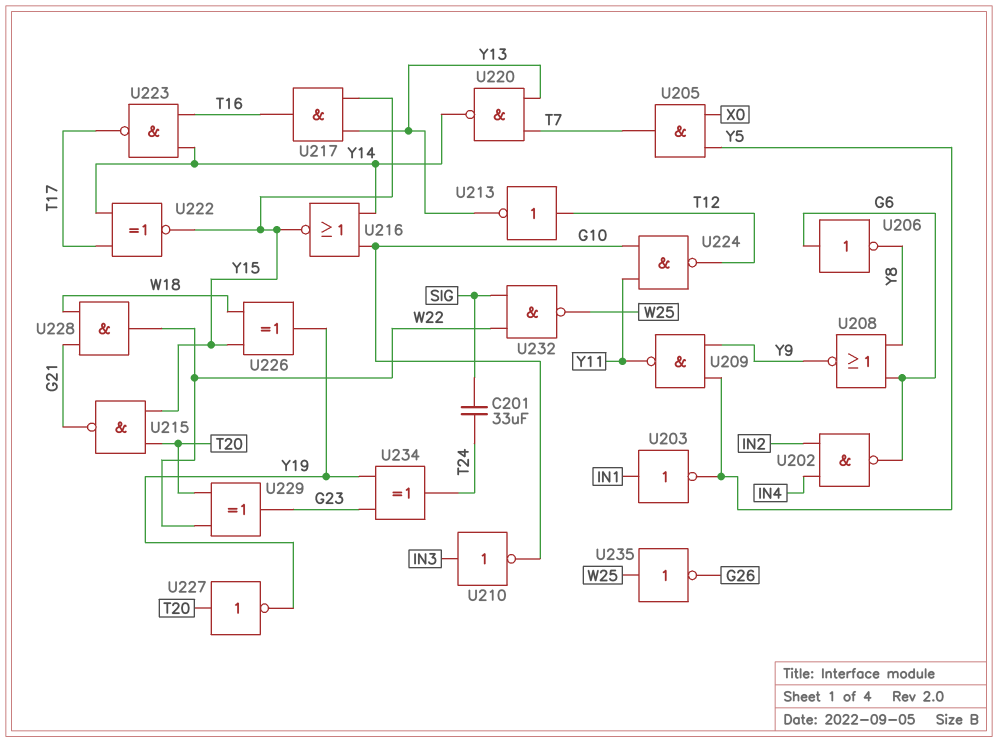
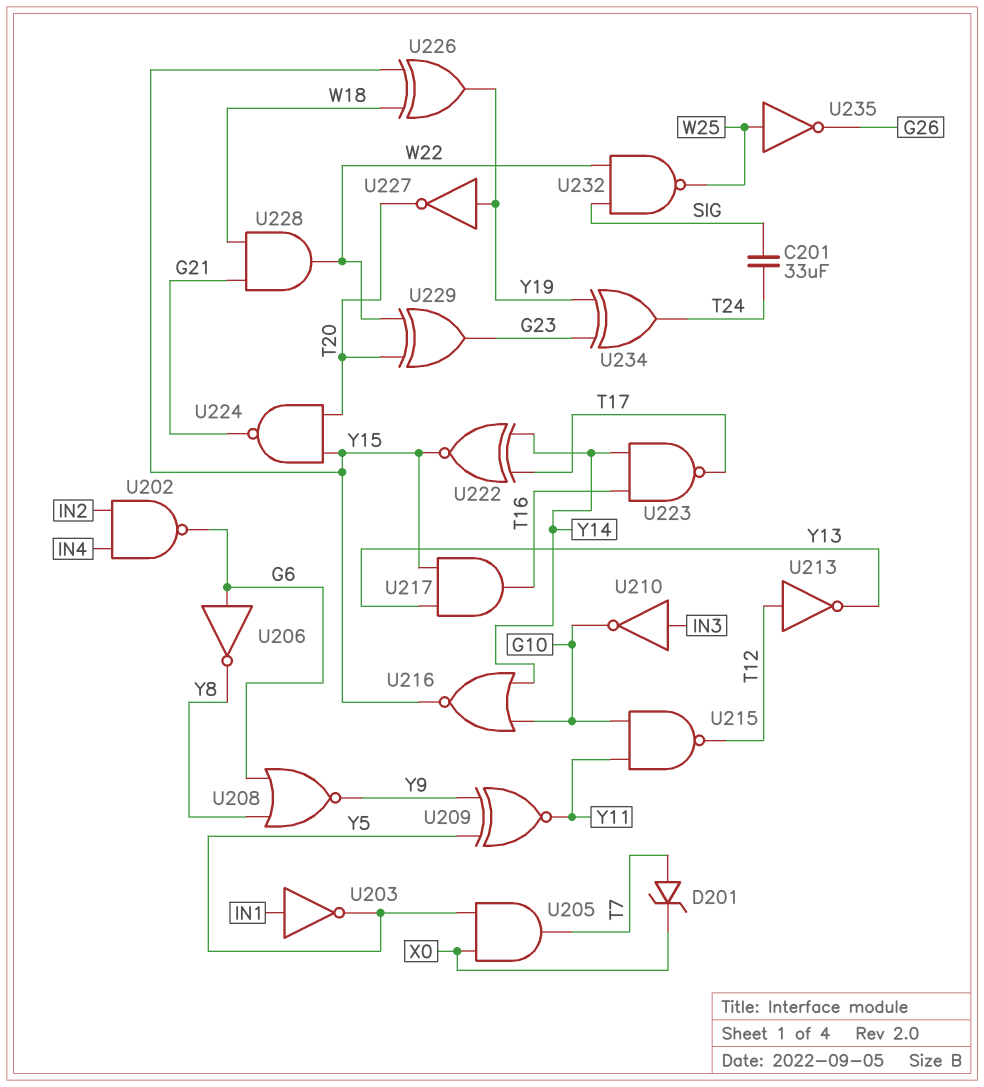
D201: none -> zener (A T7, K X0)
U209: NAND (in Y5, in Y9, out Y11) -> XNOR (in Y5, in Y9, out Y11)
U215: NAND (in T20, in Y15, out G21) -> NAND (in G10, in Y11, out T12)
U220: NAND (in T7, in Y13, out Y14) -> none
U224: NAND (in G10, in Y11, out T12) -> NAND (in T20, in Y15, out G21)
U227: NOT (in T20, out Y19) -> NOT (in Y19, out T20)

